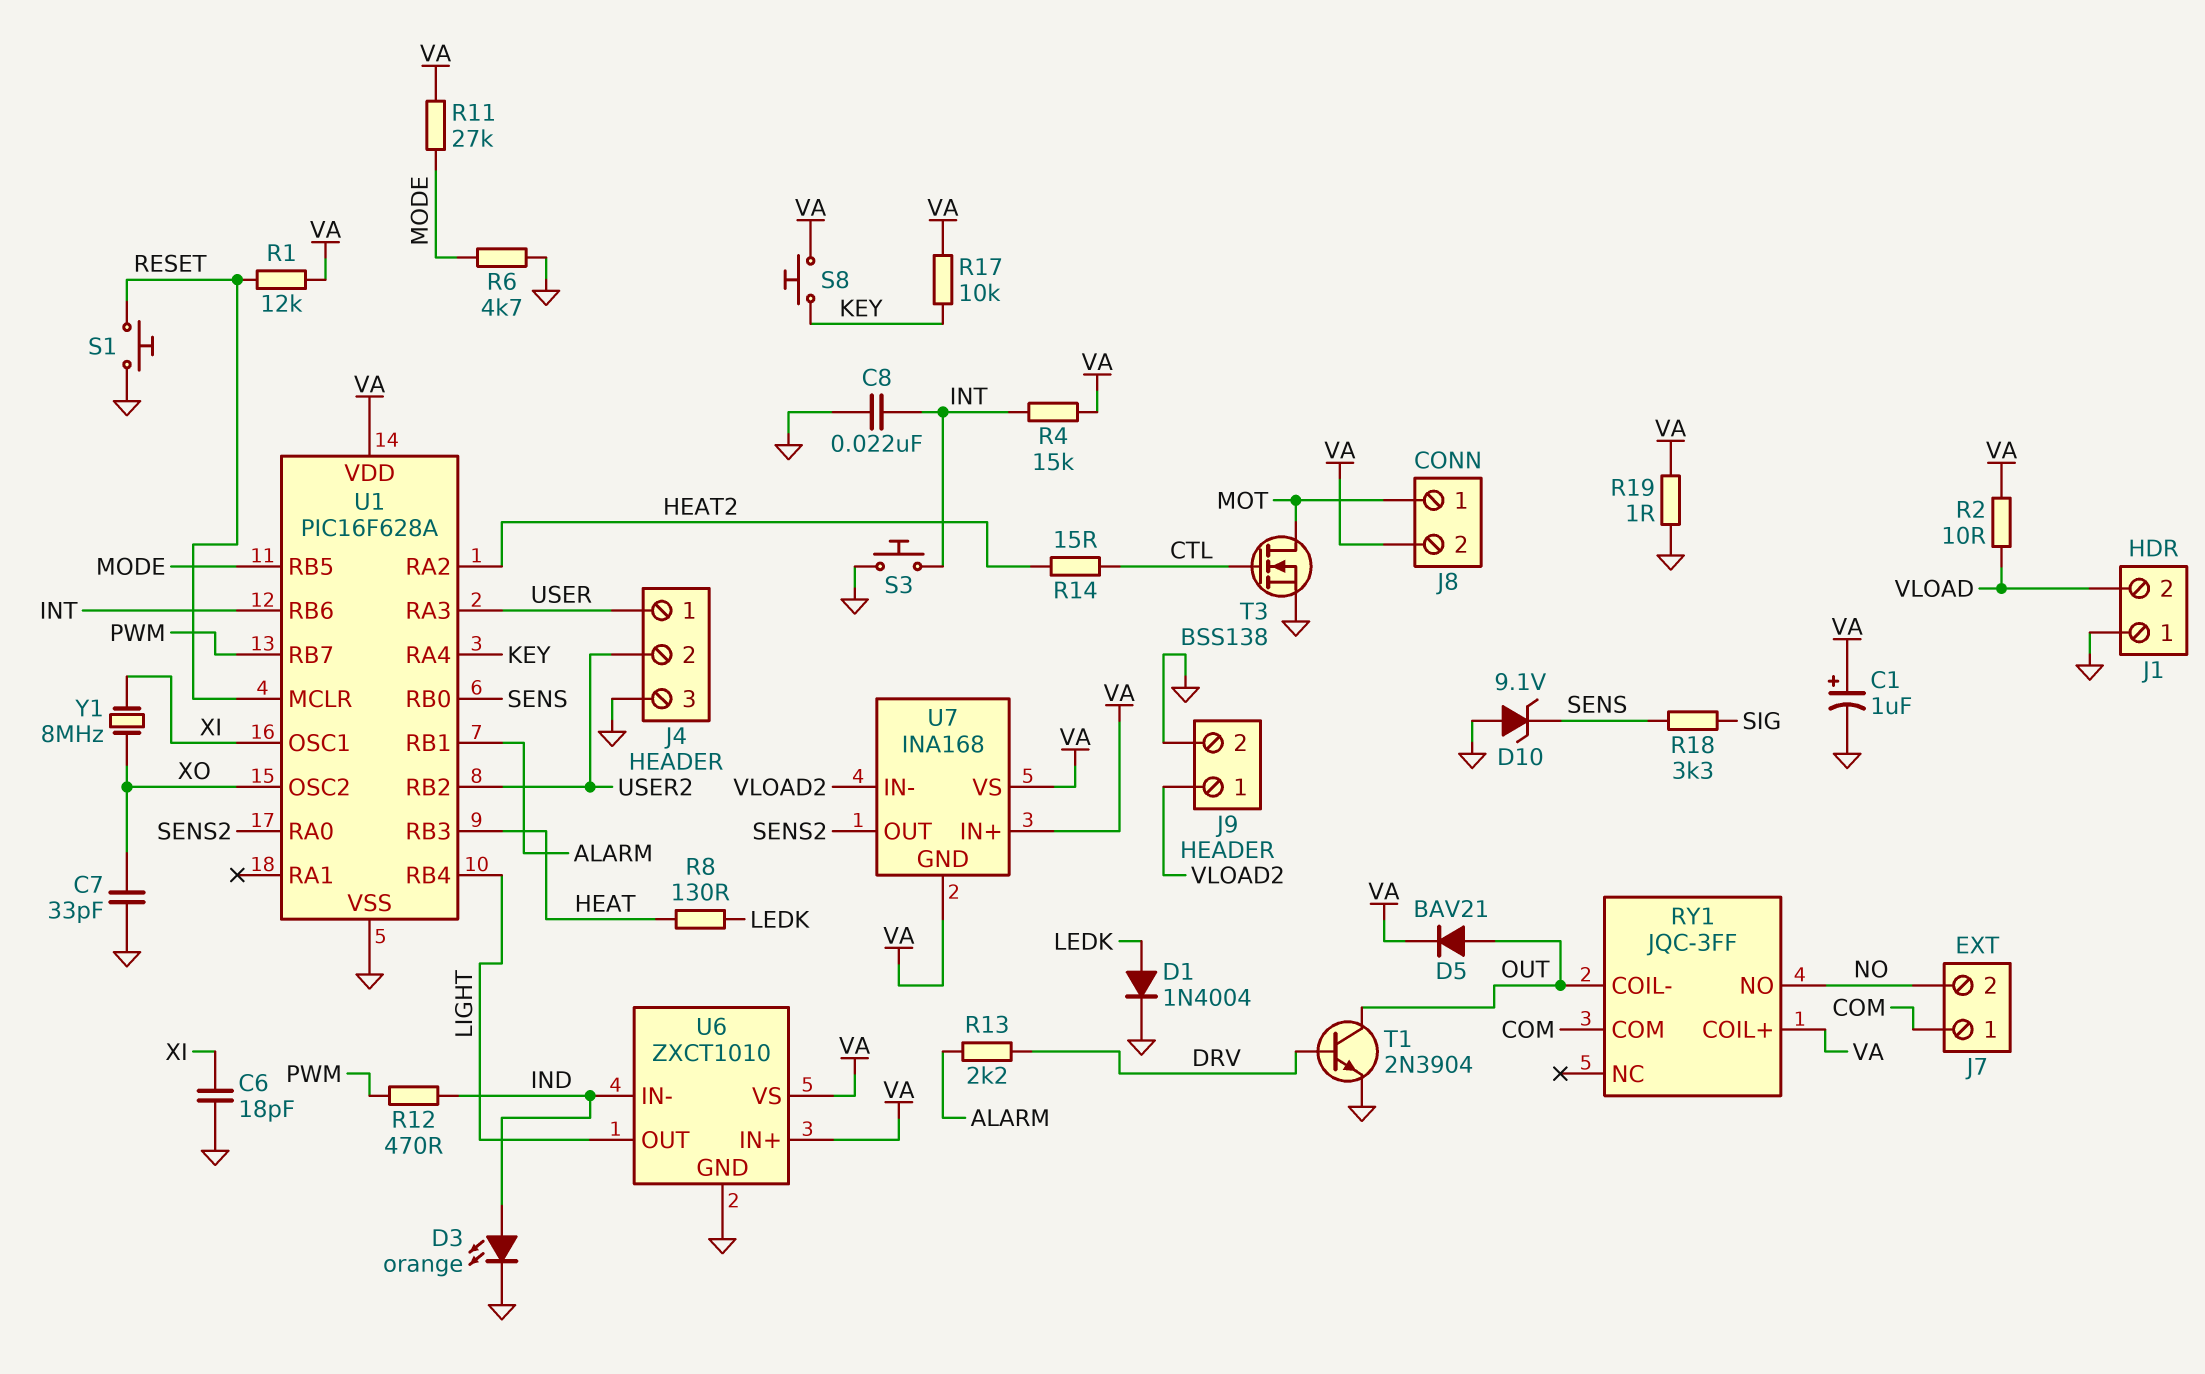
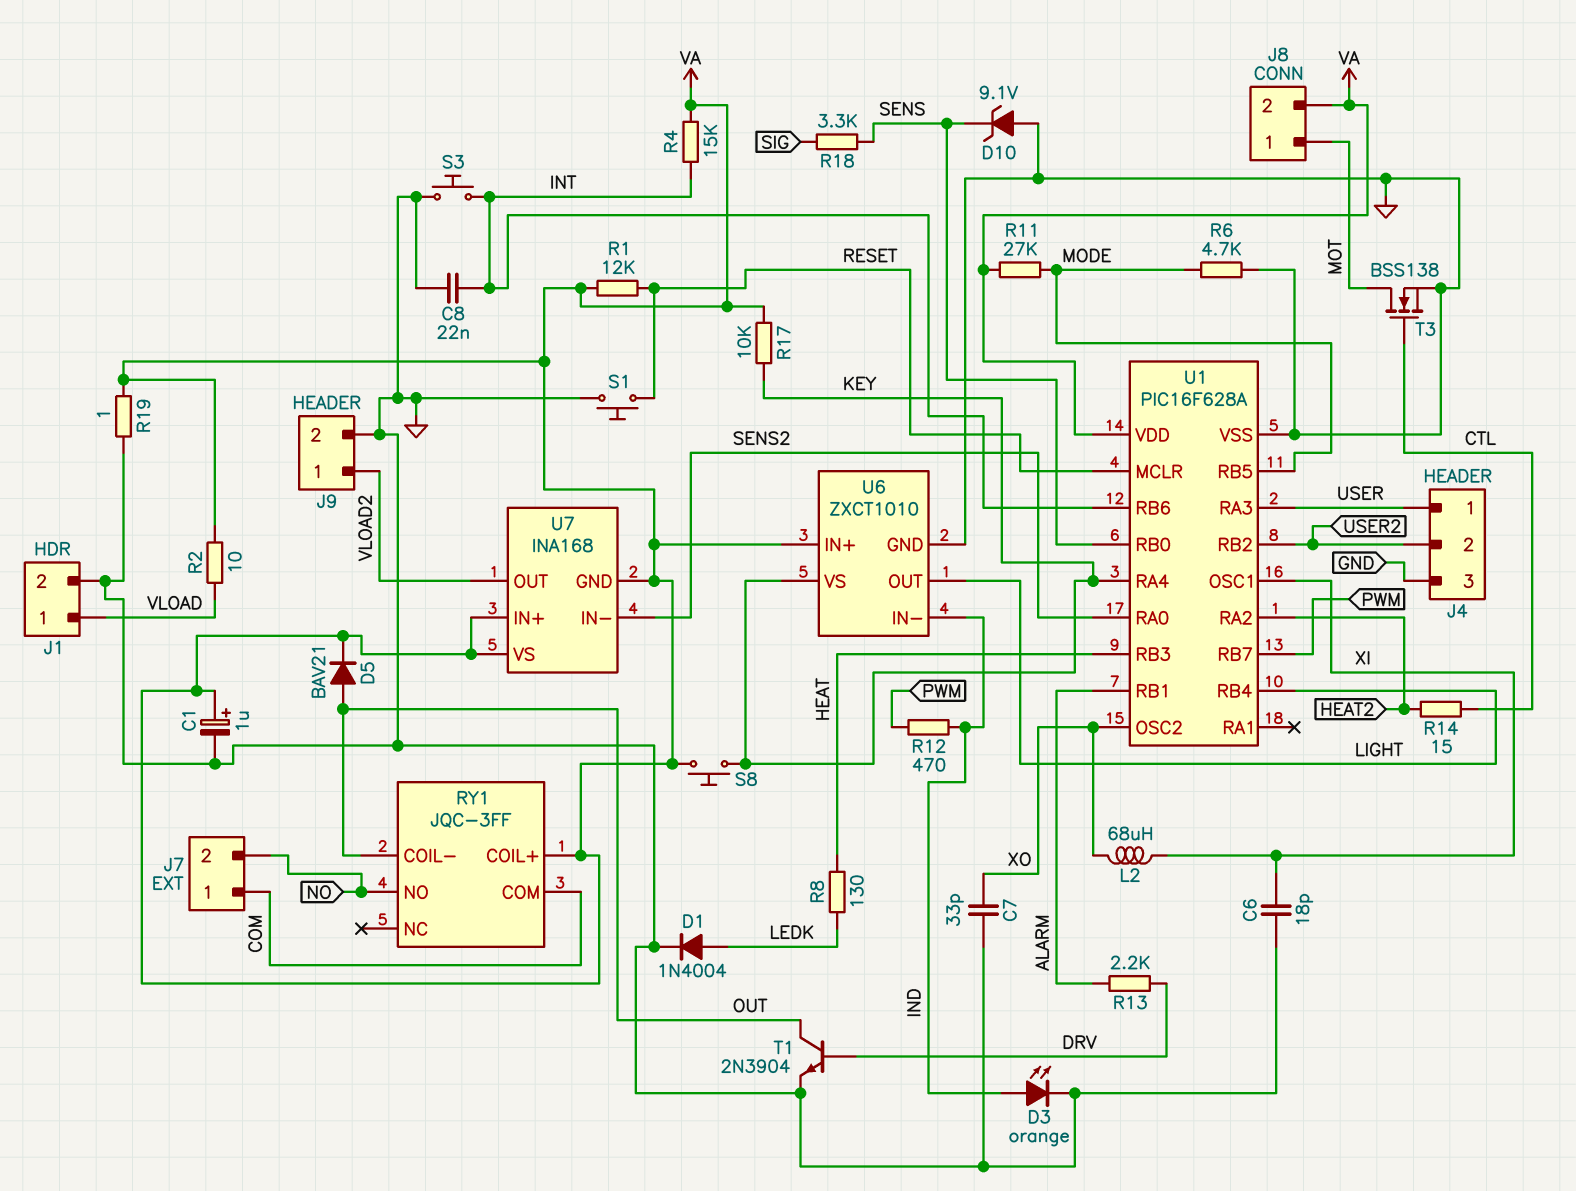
J1 pin 1: GND -> VLOAD
J1 pin 2: VLOAD -> GND
L2: none -> 68uH (XI, XO)
U6 pin VS: VA -> KEY
U7 pin IN-: VLOAD2 -> SENS2
U7 pin OUT: SENS2 -> VLOAD2
Y1: 8MHz (XI, XO) -> none

